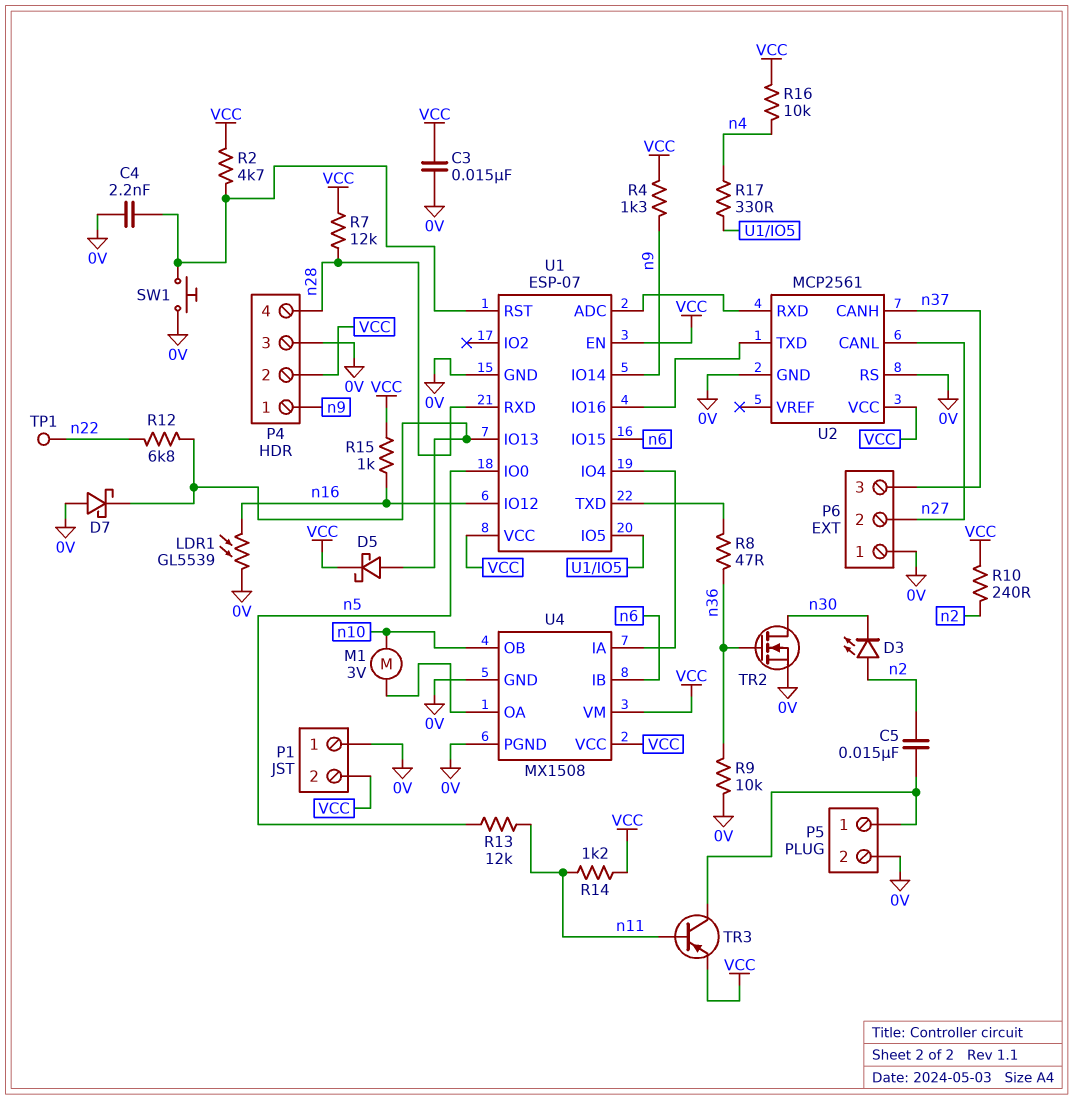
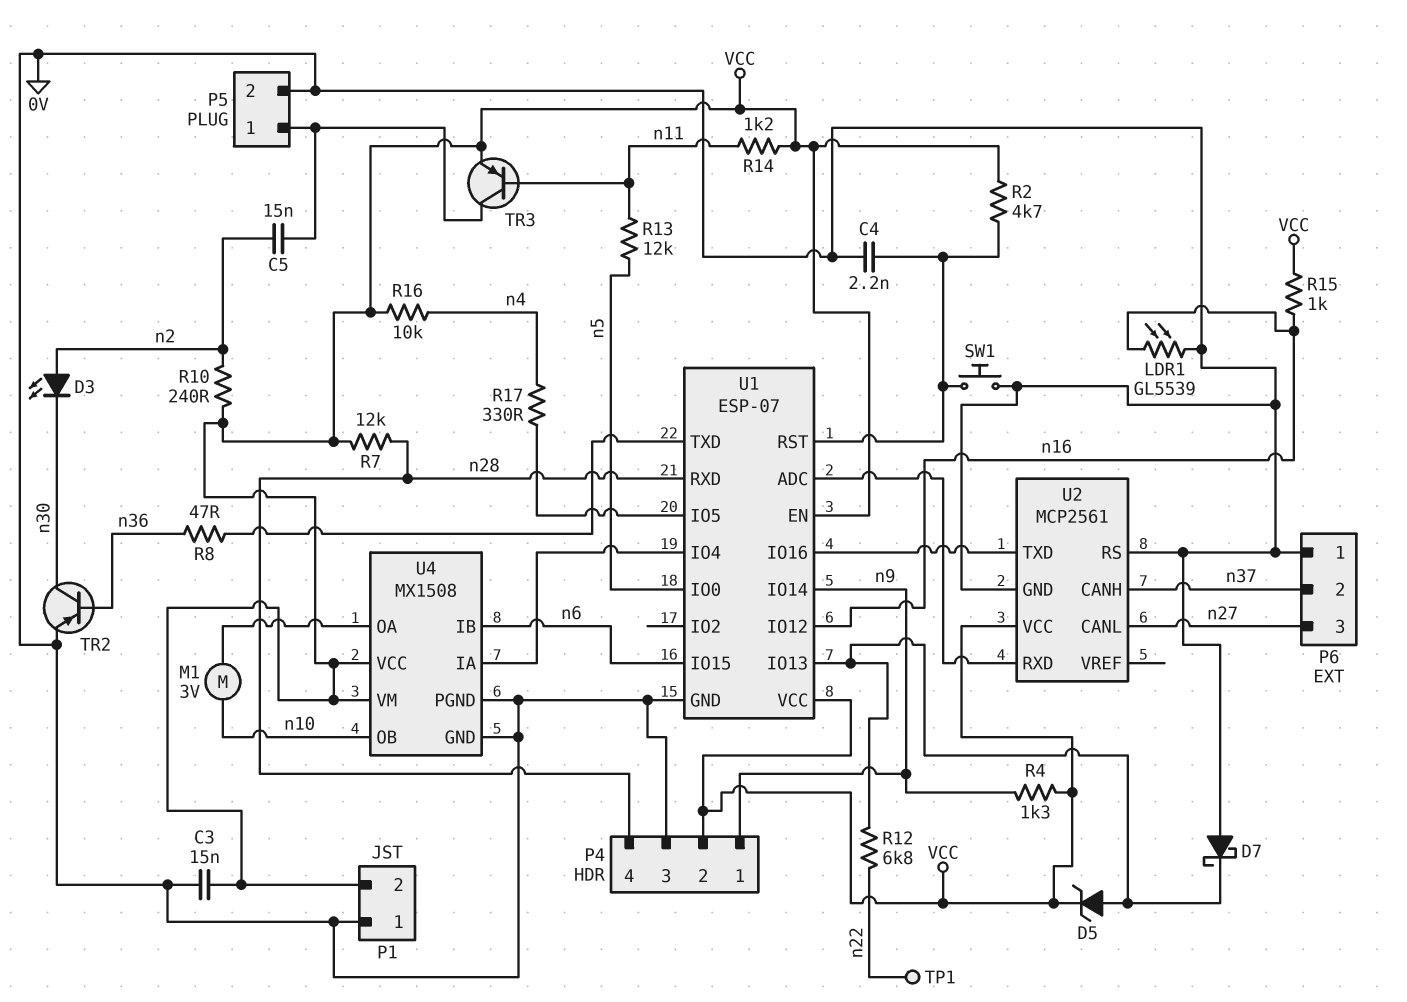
D5: schottky (A U1/IO13, K VCC) -> zener (A U1/IO13, K VCC)
P6 pin 2: n27 -> n37
P6 pin 3: n37 -> n27
R9: 10k (0V, n36) -> none
TR2: NMOS (G n36, D n30, S 0V) -> PNP (B n36, C n30, E 0V)

